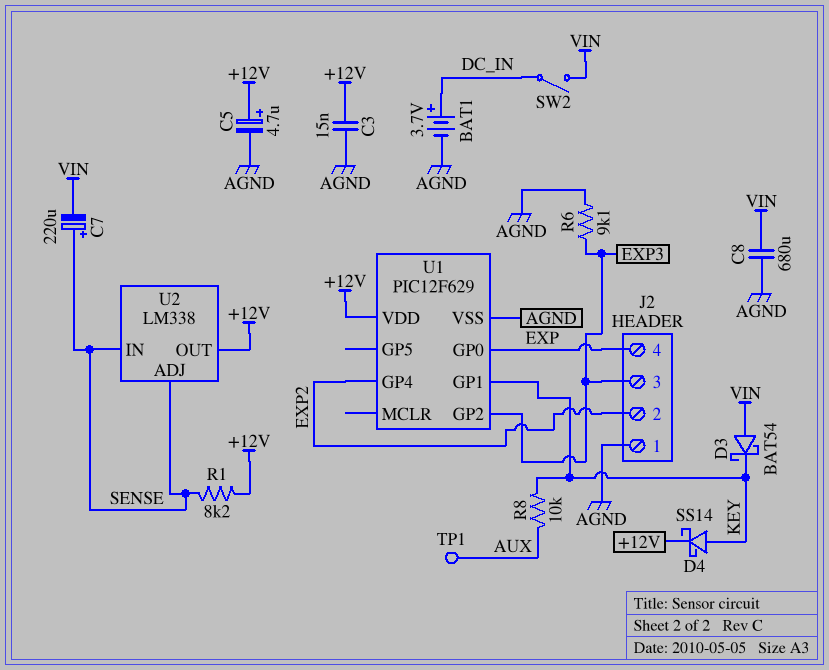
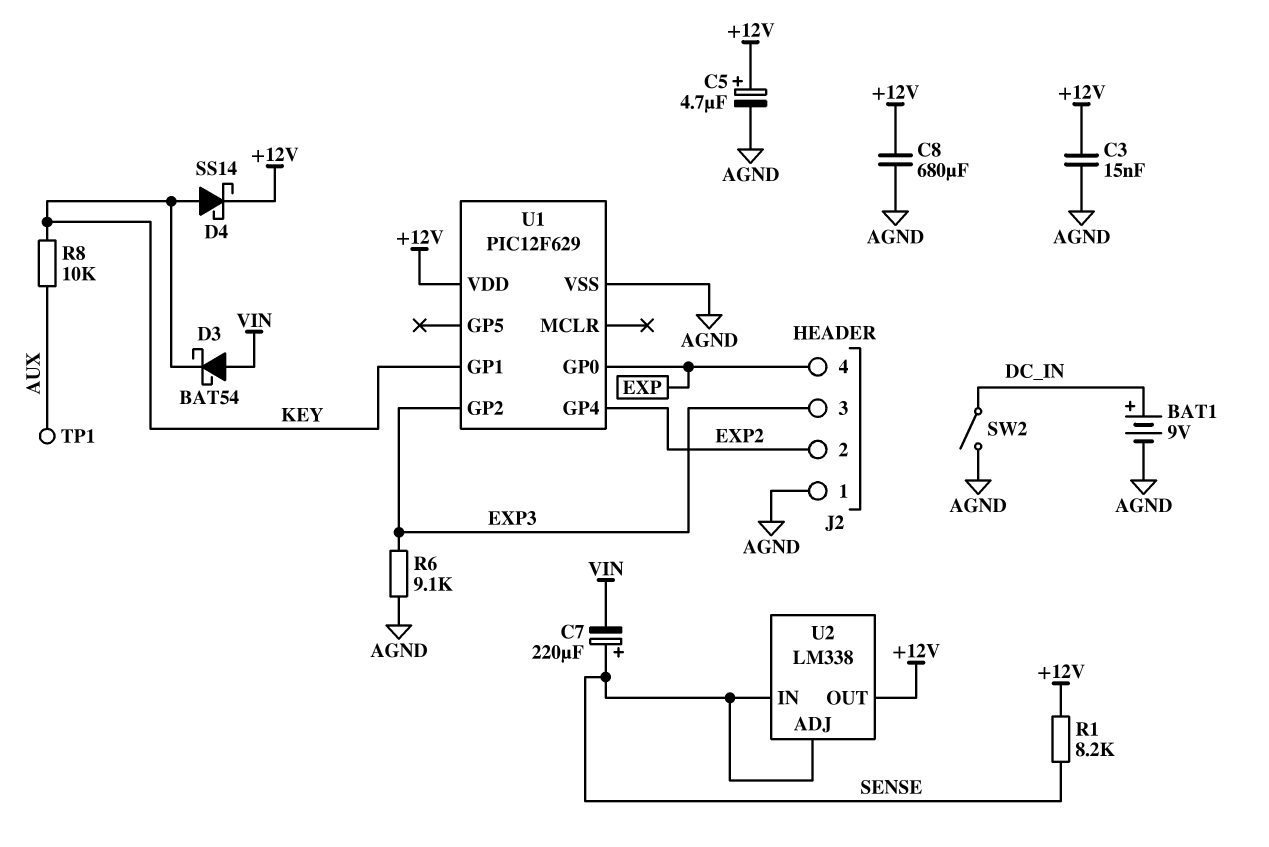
BAT1: 3.7V (plus DC_IN, minus AGND) -> 9V (plus DC_IN, minus AGND)
C8: 680uF (AGND, VIN) -> 680uF (+12V, AGND)
SW2: switch (DC_IN, VIN) -> switch (AGND, DC_IN)

